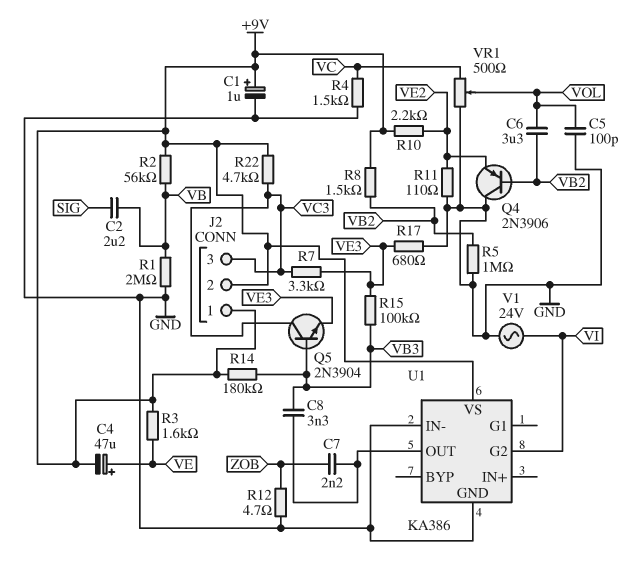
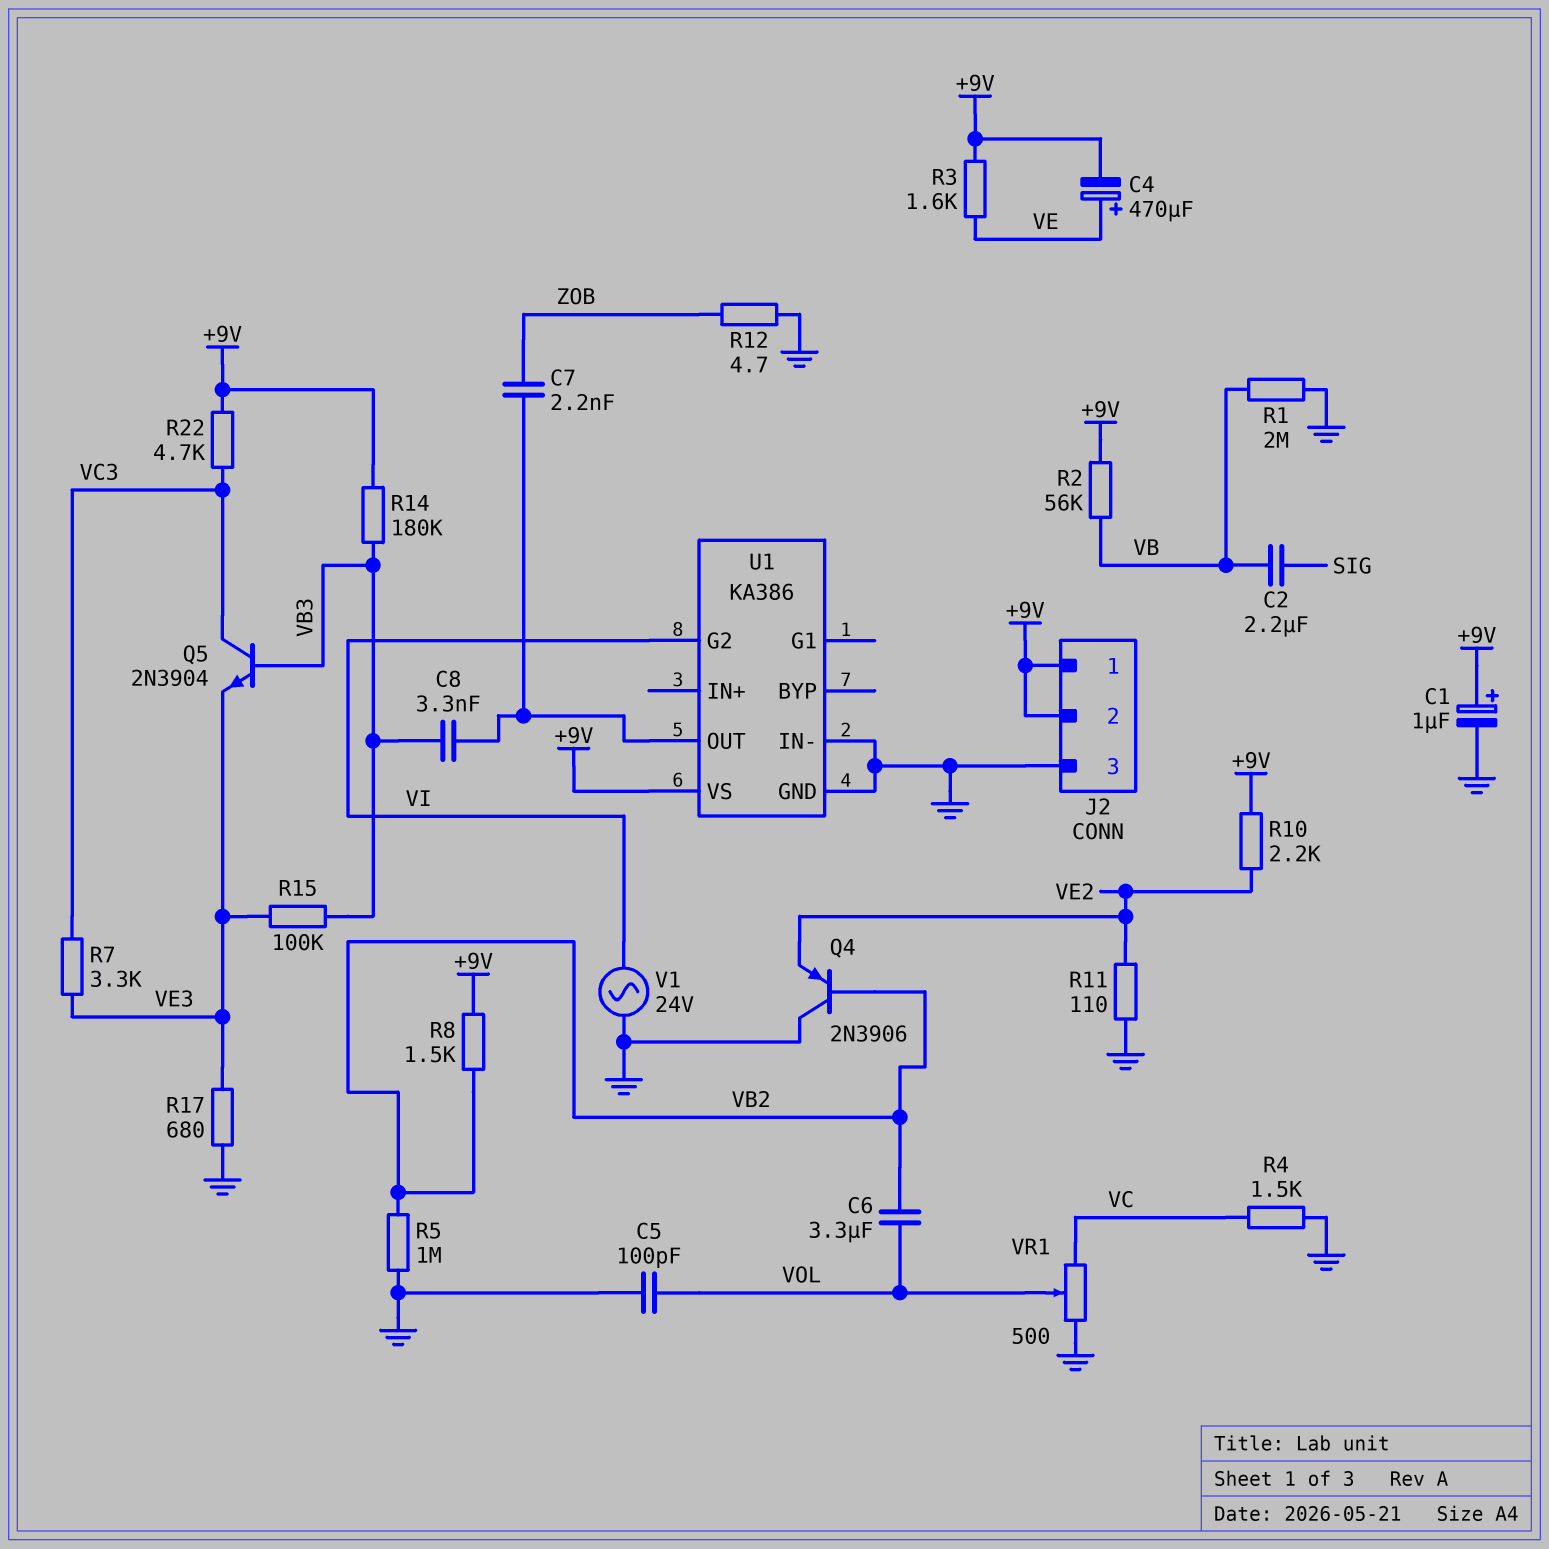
C4: 47uF (plus VE, minus +9V) -> 470uF (plus VE, minus +9V)
J2 pin 3: VC3 -> GND

